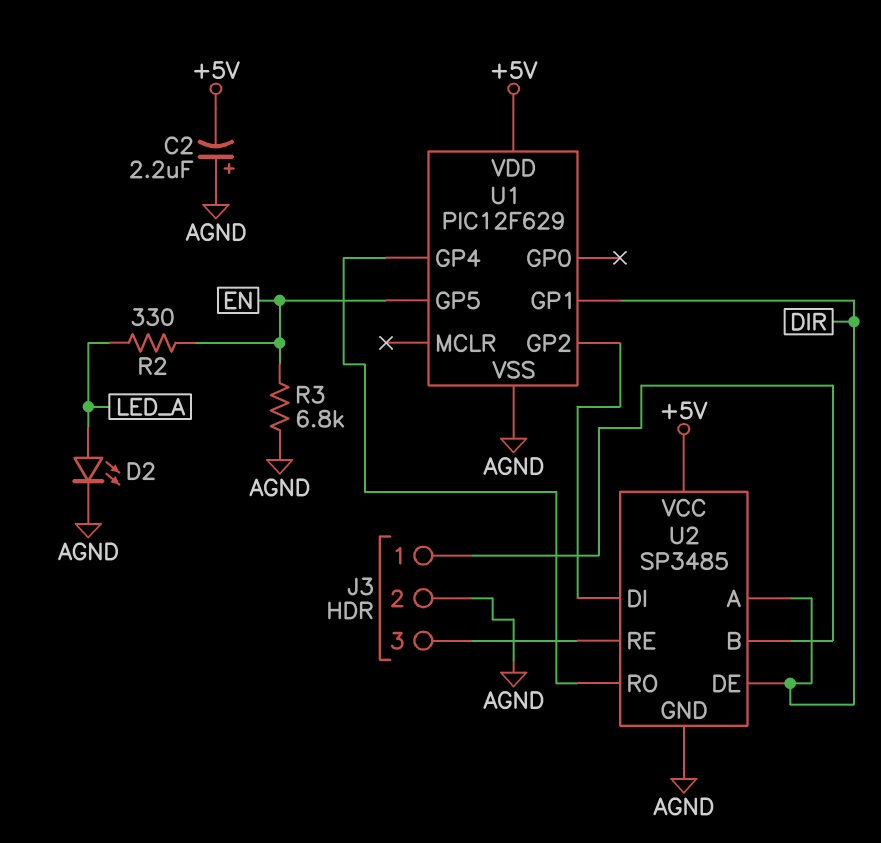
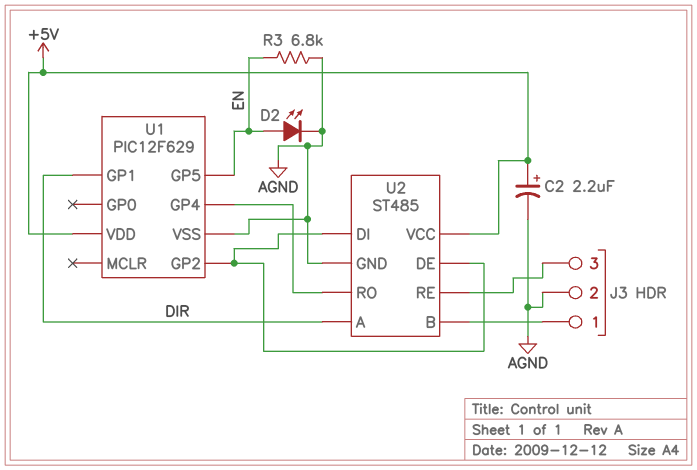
C2: 2.2uF (plus AGND, minus +5V) -> 2.2uF (plus +5V, minus AGND)
D2: LED (A LED_A, K AGND) -> LED (A EN, K AGND)
R2: 330 (EN, LED_A) -> none
U2: SP3485 -> ST485
U2 pin DE: DIR -> U1/GP2

